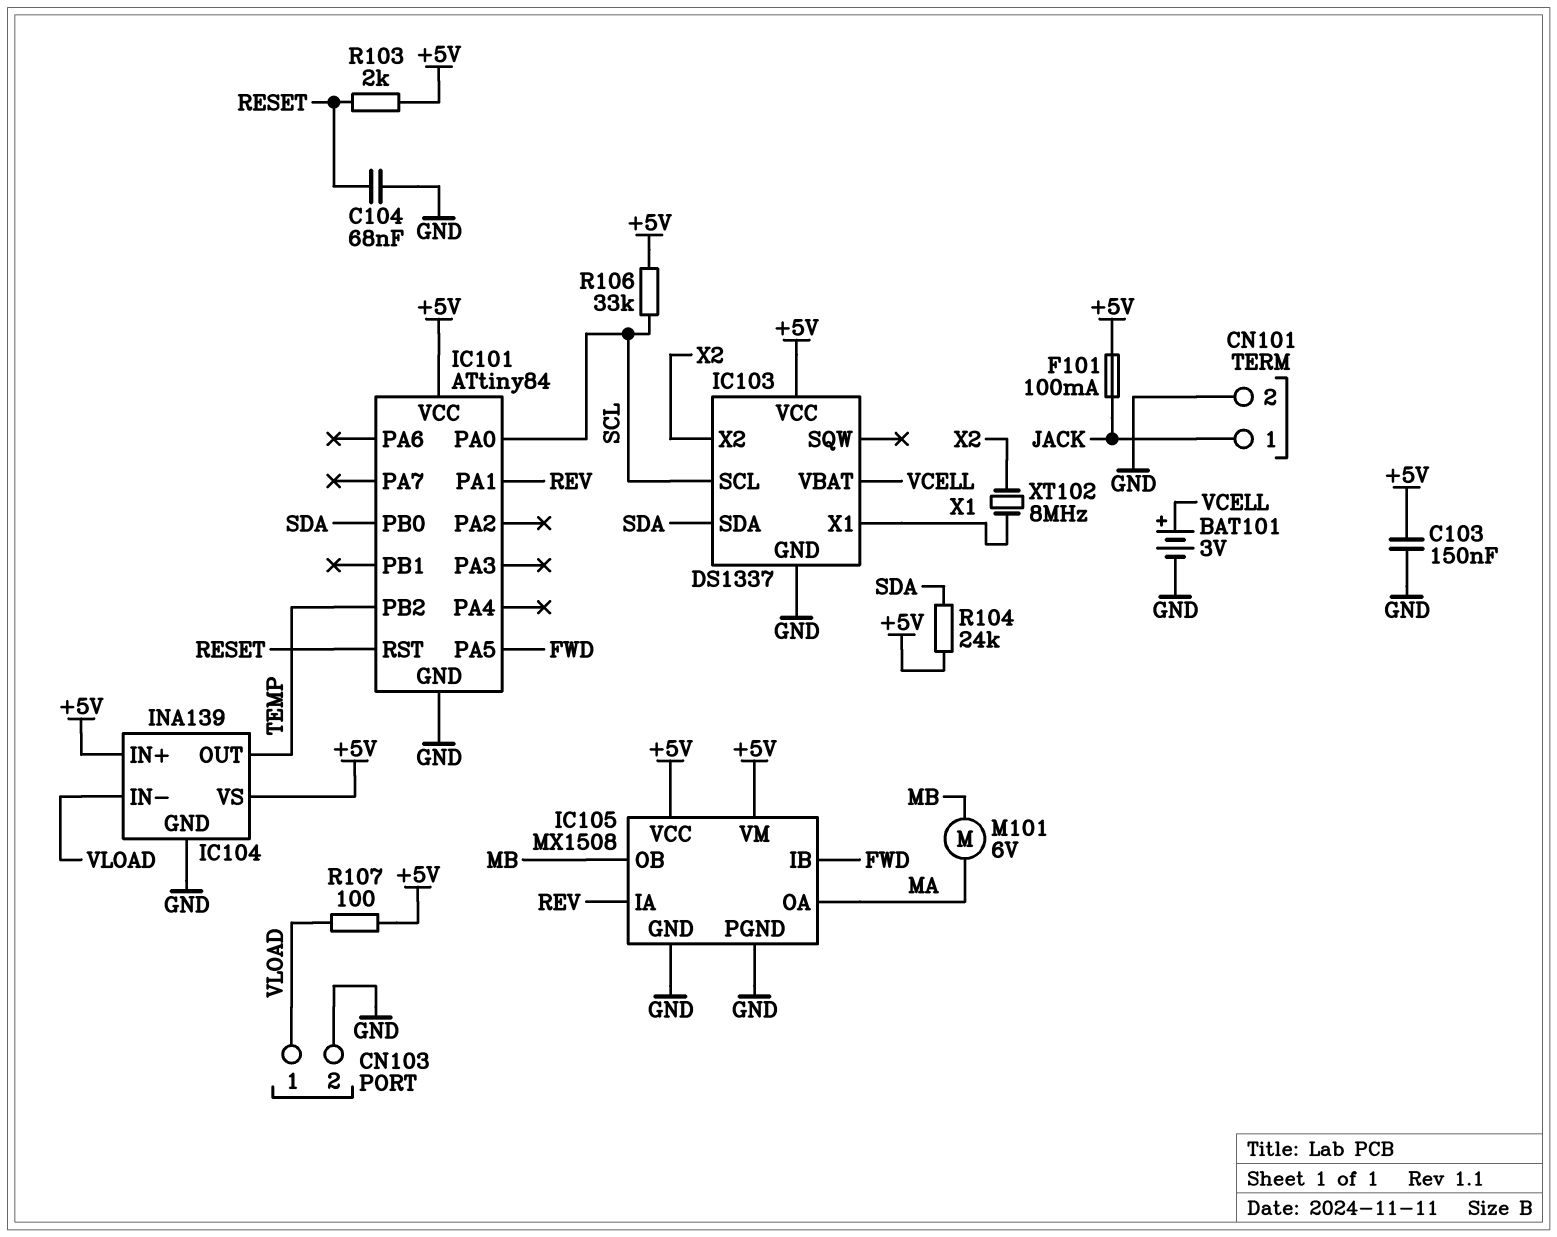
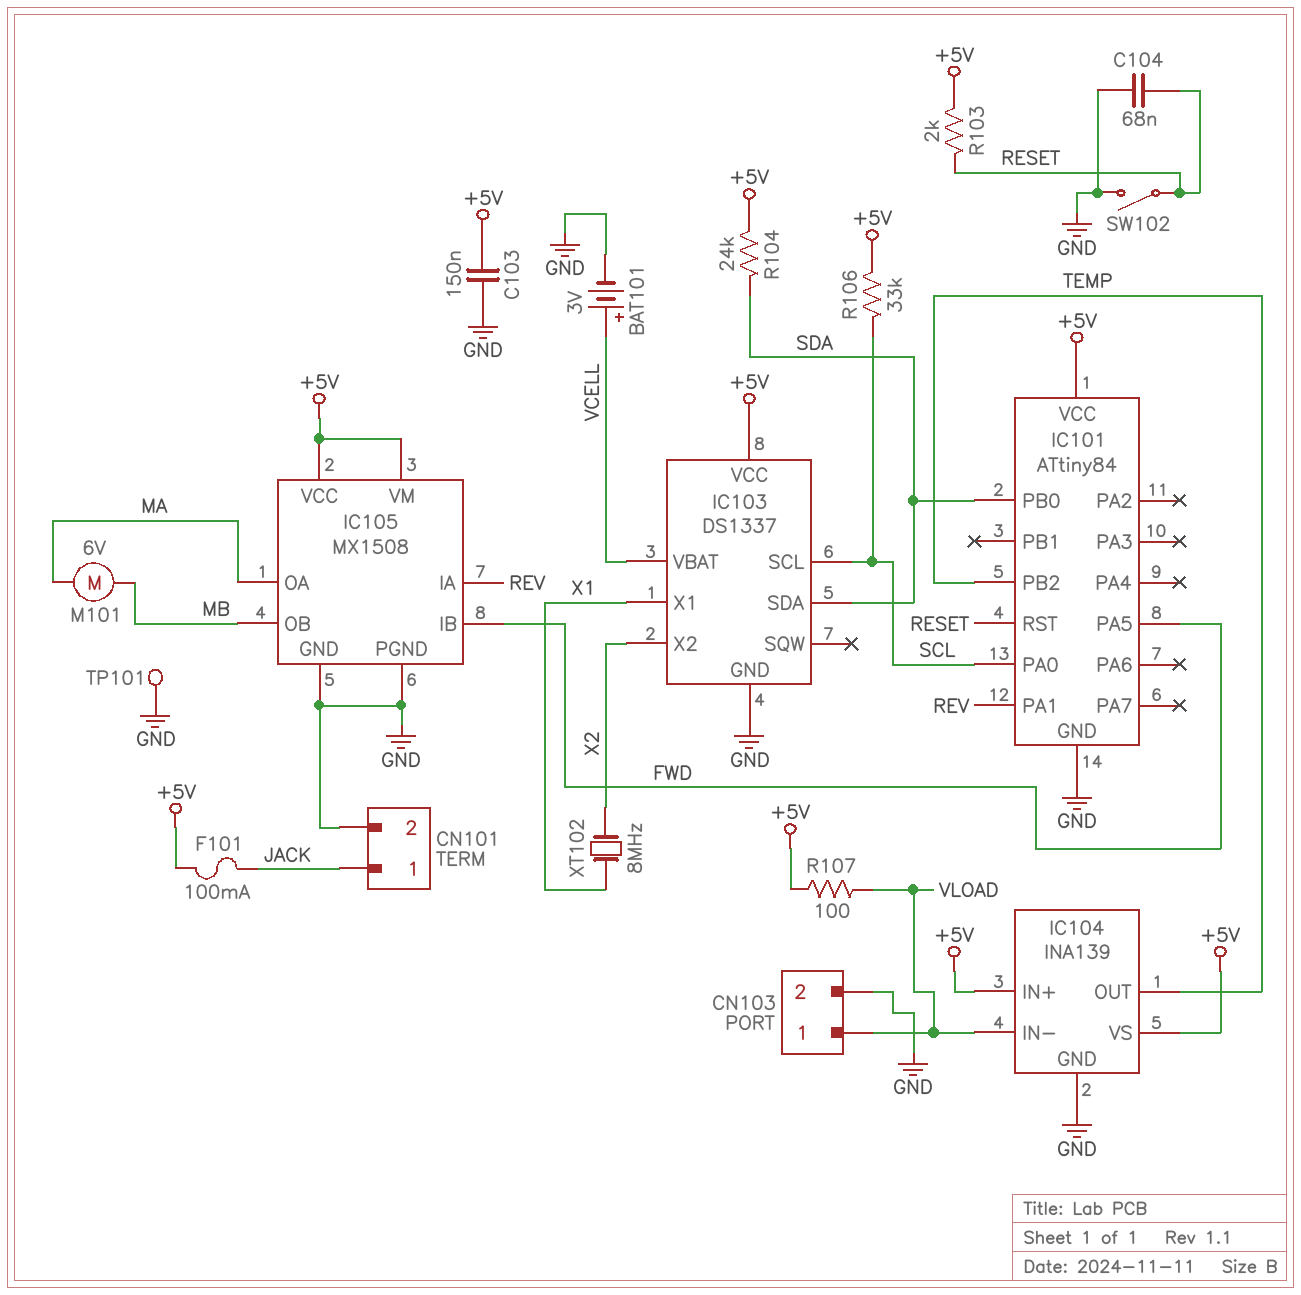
SW102: none -> switch (GND, RESET)
TP101: none -> test point (GND)

